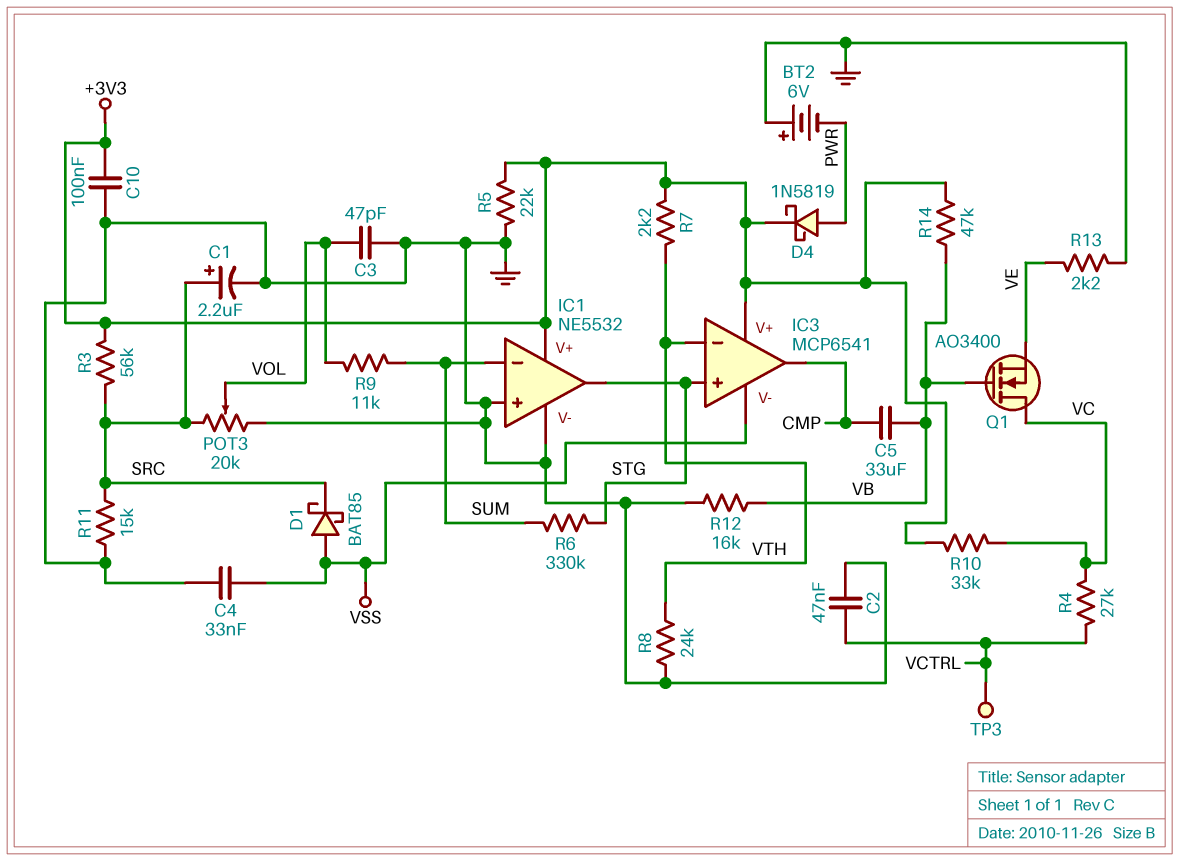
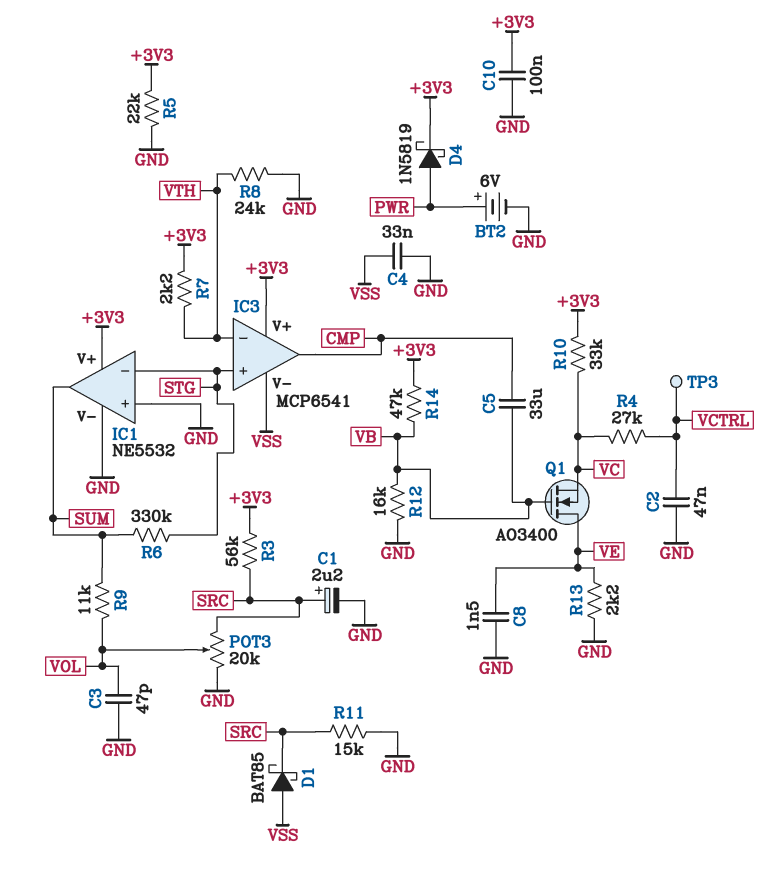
BT2: 6V (plus GND, minus PWR) -> 6V (plus PWR, minus GND)
C8: none -> 1.5nF (GND, VE)
IC1 pin in-: SUM -> STG
IC1 pin out: STG -> SUM
Q1: NMOS AO3400 (G VB, D VC, S VE) -> NMOS AO3400 (G VB, D VE, S VC)

